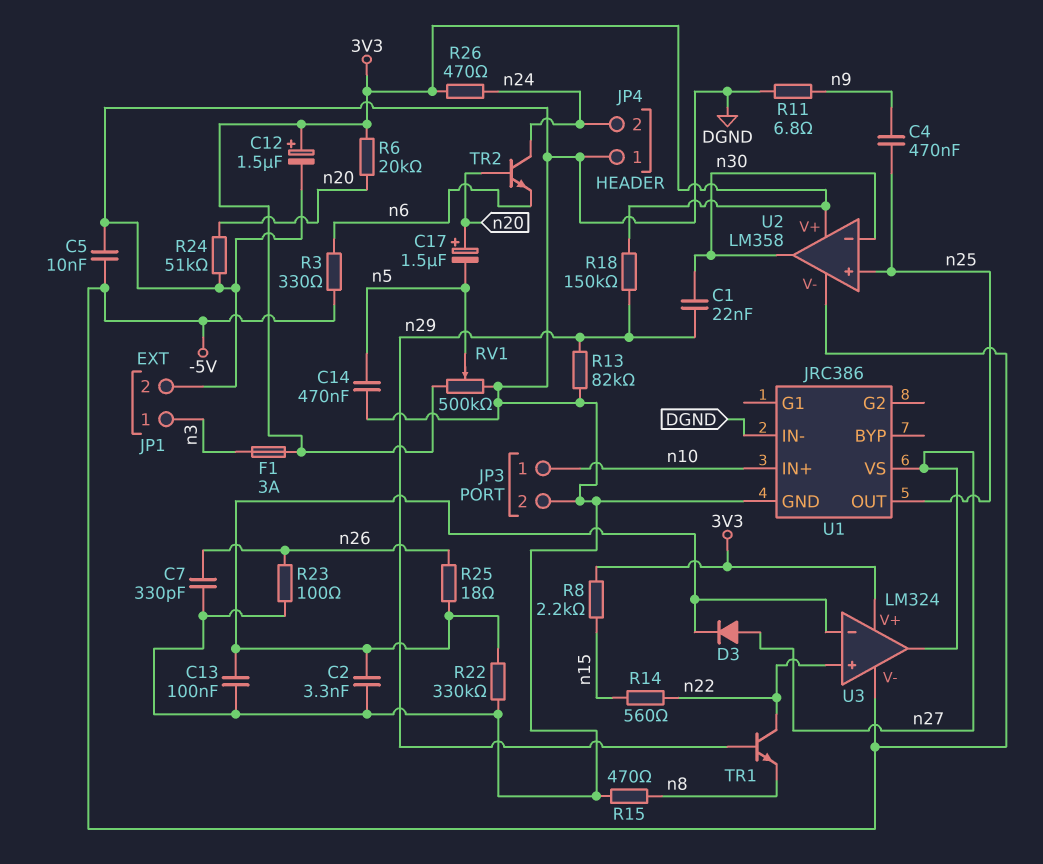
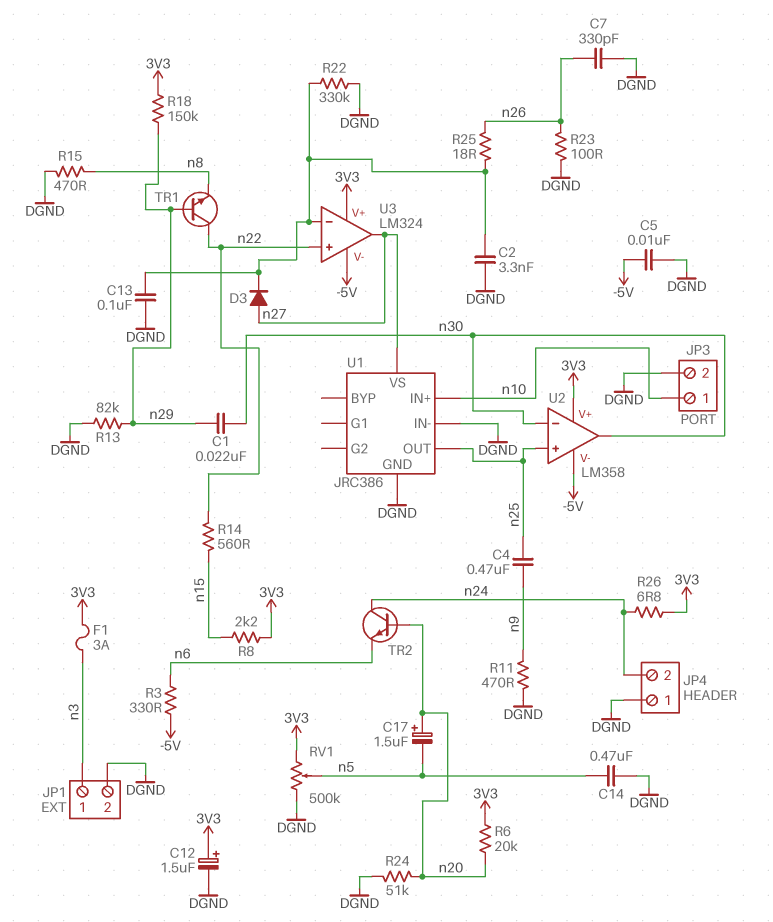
R11: 6.8 (DGND, n9) -> 470 (DGND, n9)
R26: 470 (3V3, n24) -> 6.8 (3V3, n24)

